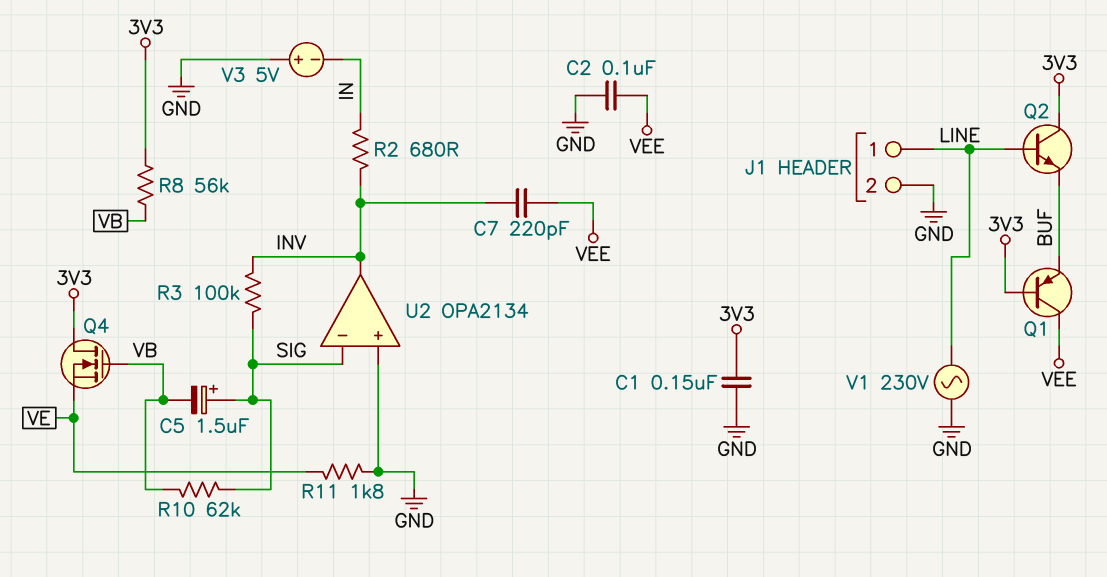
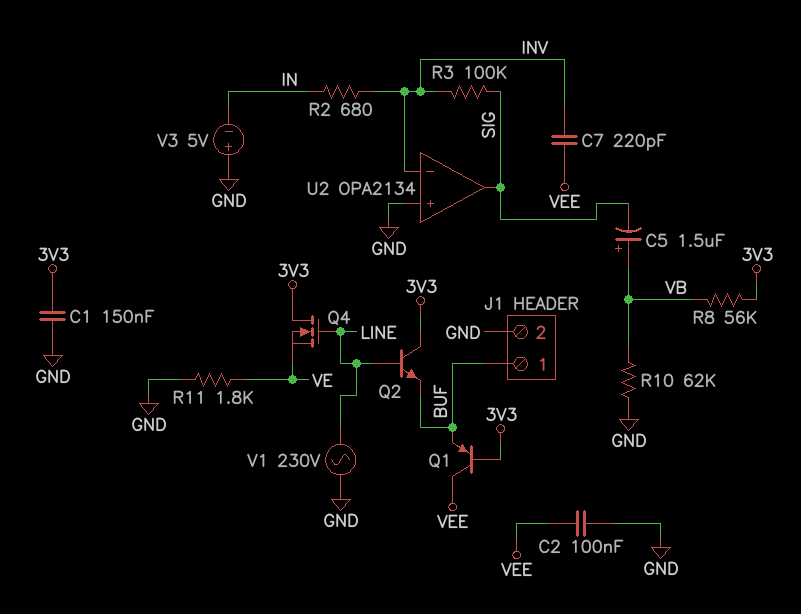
C5: 1.5uF (plus SIG, minus VB) -> 1.5uF (plus VB, minus SIG)
J1 pin 1: LINE -> BUF
Q4: NMOS (G VB, D 3V3, S VE) -> NMOS (G LINE, D 3V3, S VE)
R10: 62k (SIG, VB) -> 62k (GND, VB)
U2 pin in-: SIG -> INV
U2 pin out: INV -> SIG

